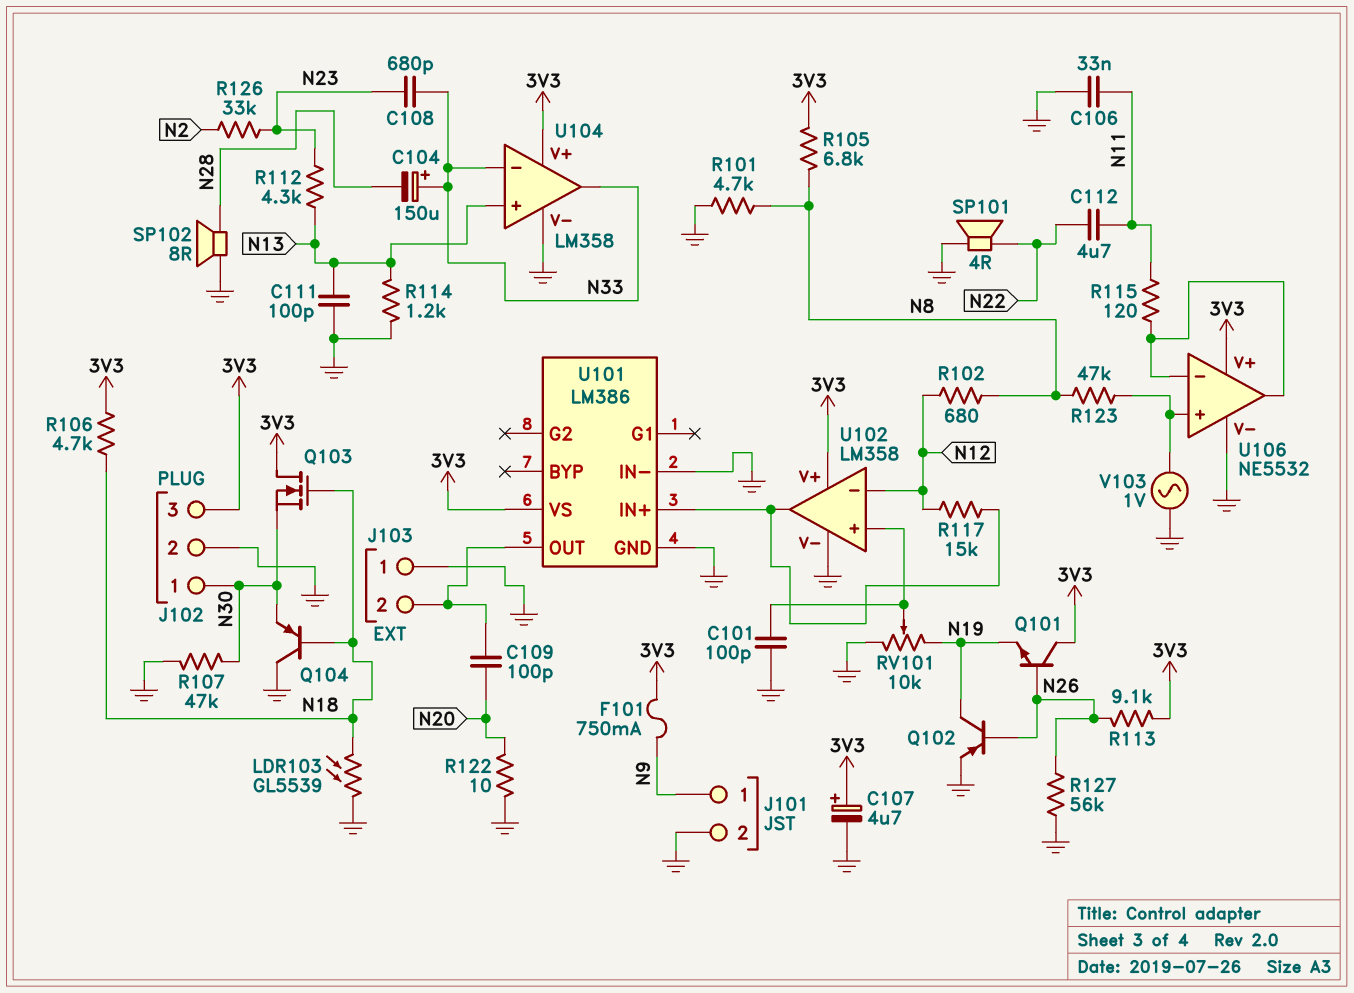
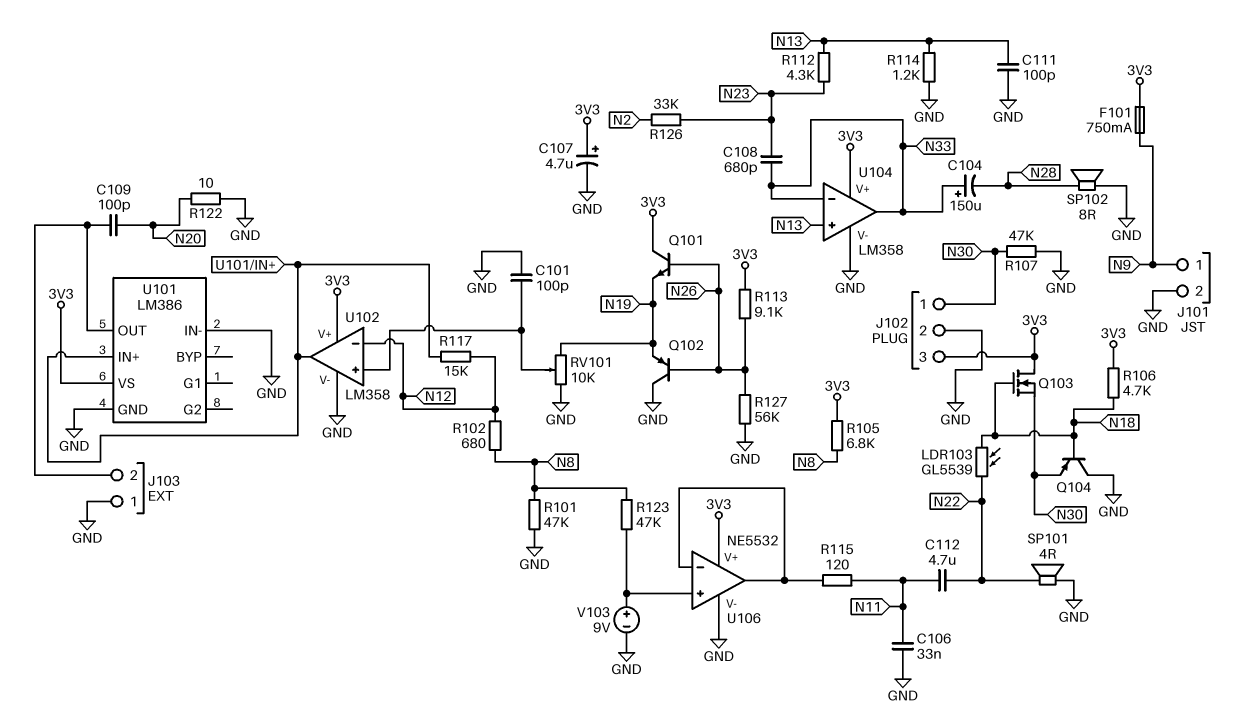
LDR103: GL5539 (GND, N18) -> GL5539 (N18, N22)
Q102: PNP (B N26, C N19, E GND) -> PNP (B N26, C GND, E N19)
R101: 4.7k (GND, N8) -> 47k (GND, N8)
V103: AC 1V (GND, U106/in+) -> 9V (plus U106/in+, minus GND)

